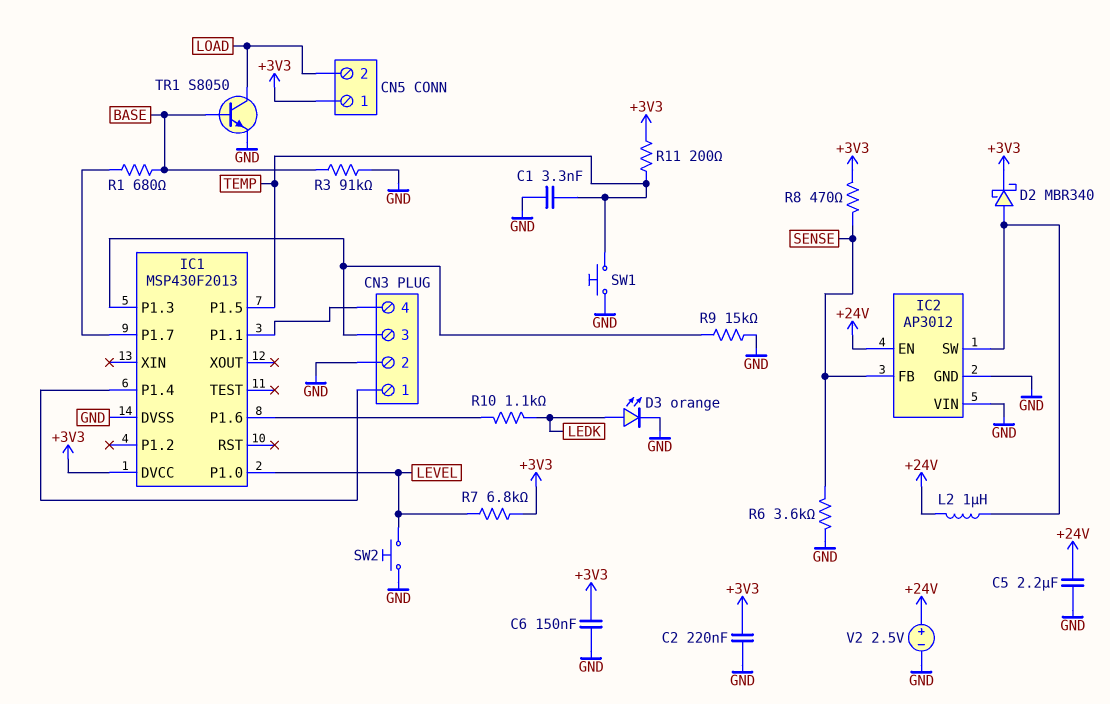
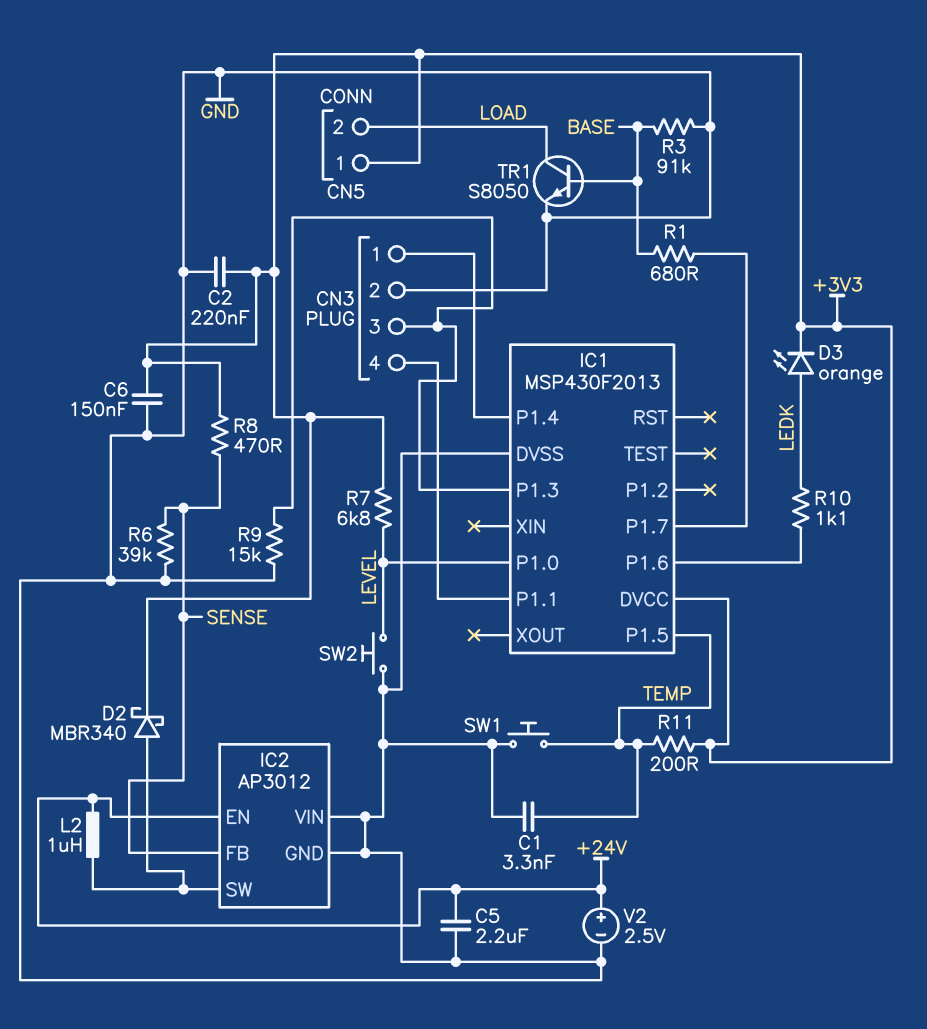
D3: LED orange (A LEDK, K GND) -> LED orange (A LEDK, K +3V3)
R6: 3.6k (GND, SENSE) -> 39k (GND, SENSE)

